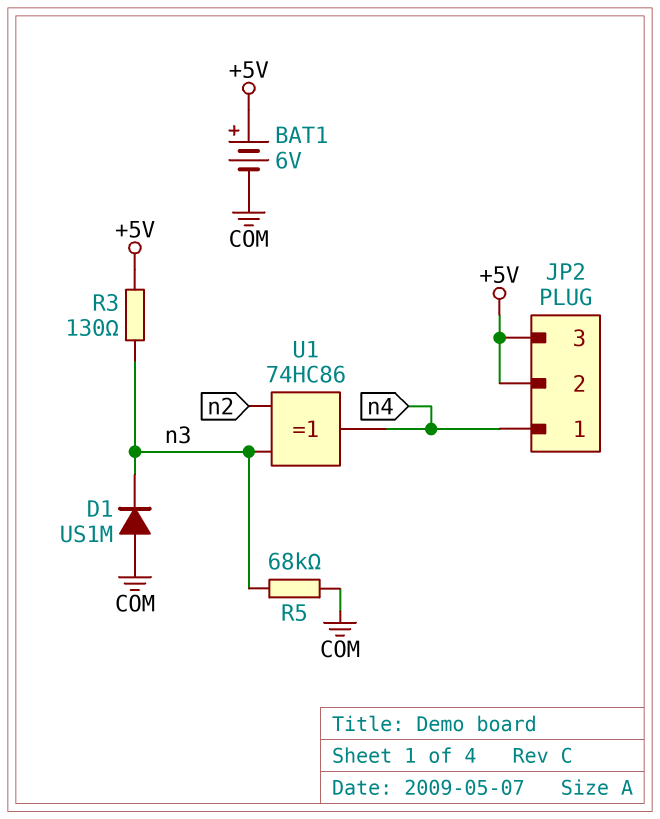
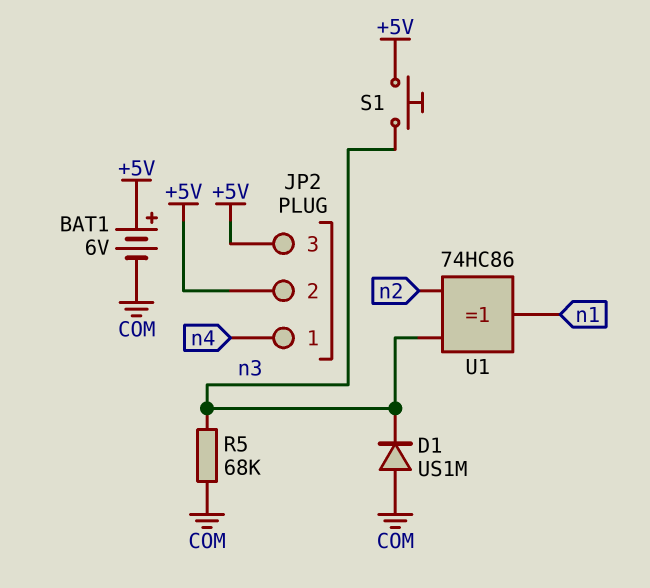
R3: 130 (+5V, n3) -> none
S1: none -> button (+5V, n3)
U1: XOR 74HC86 (in n2, in n3, out n4) -> XOR 74HC86 (in n2, in n3, out n1)

